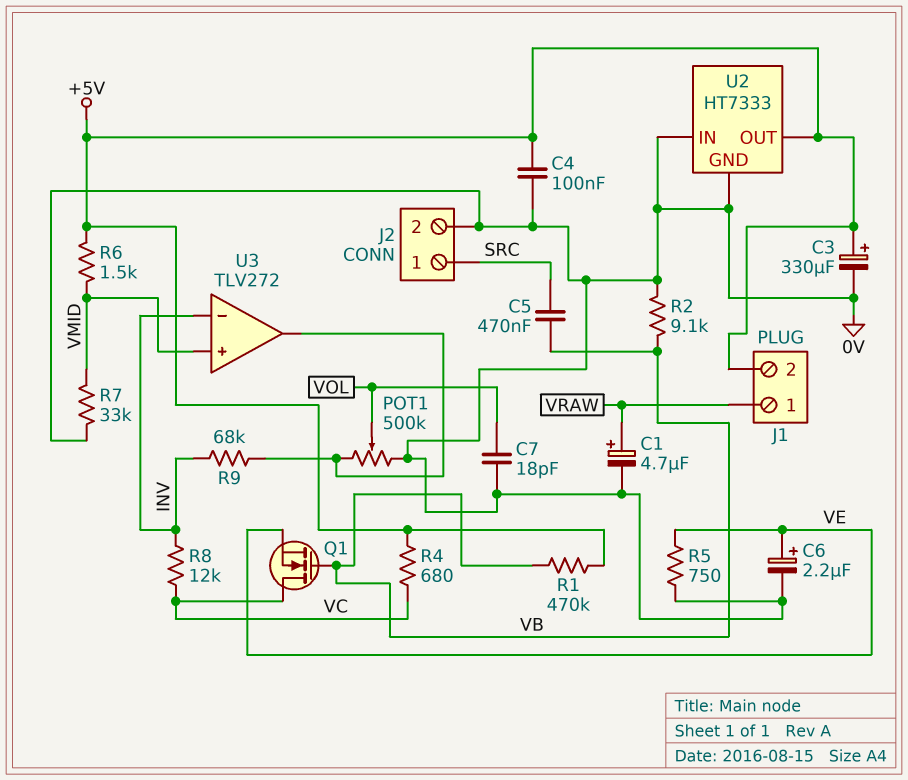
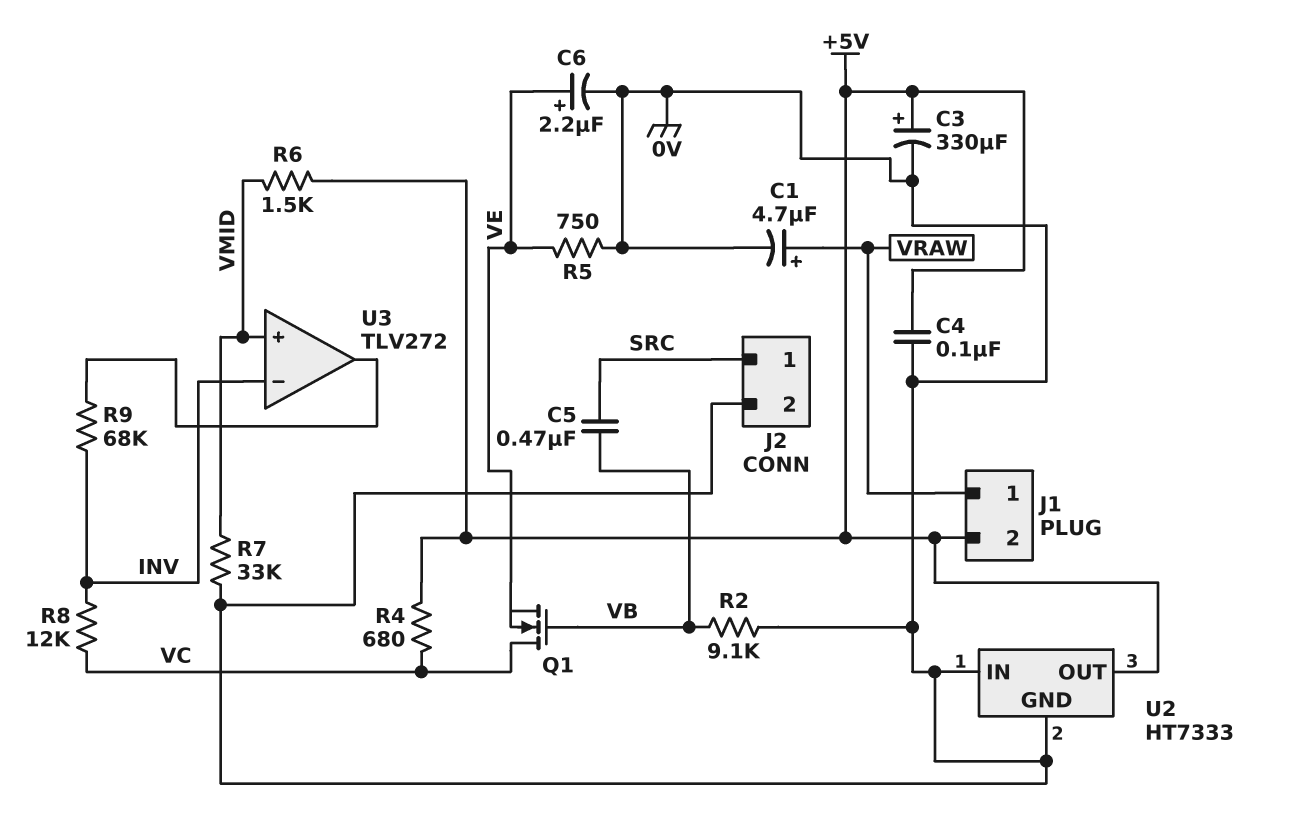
C7: 18pF (0V, VOL) -> none
POT1: 500k (0V, U3/out, wiper VOL) -> none
R1: 470k (+5V, VB) -> none

